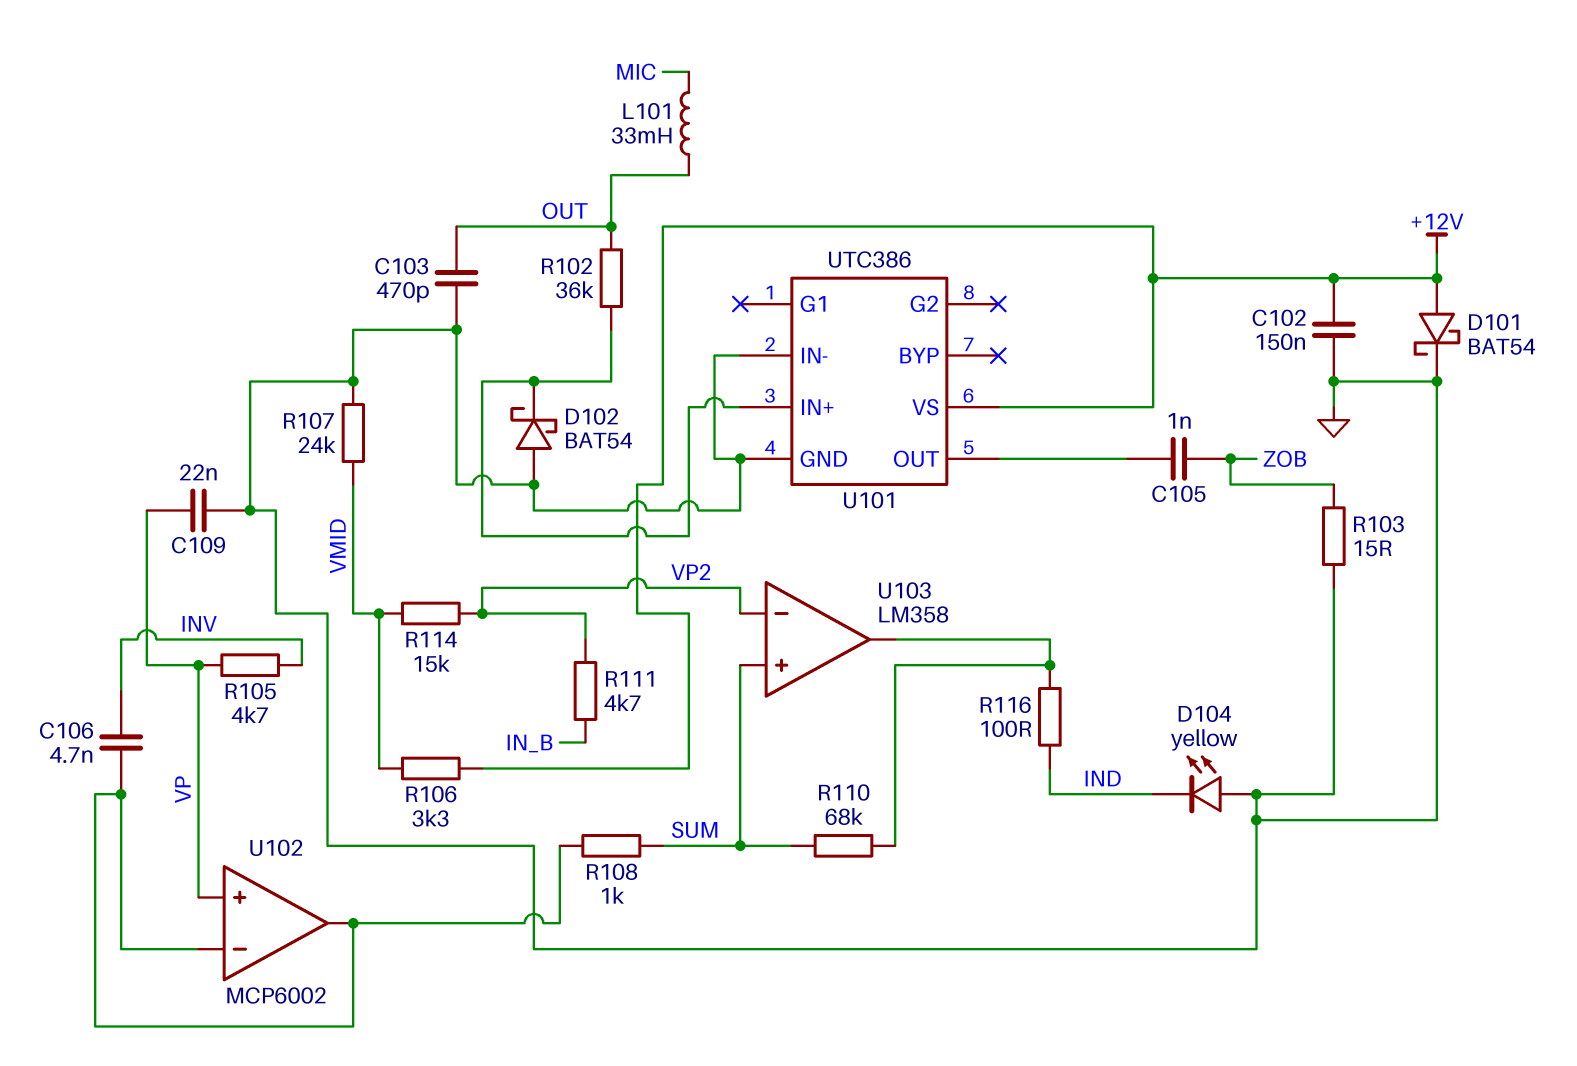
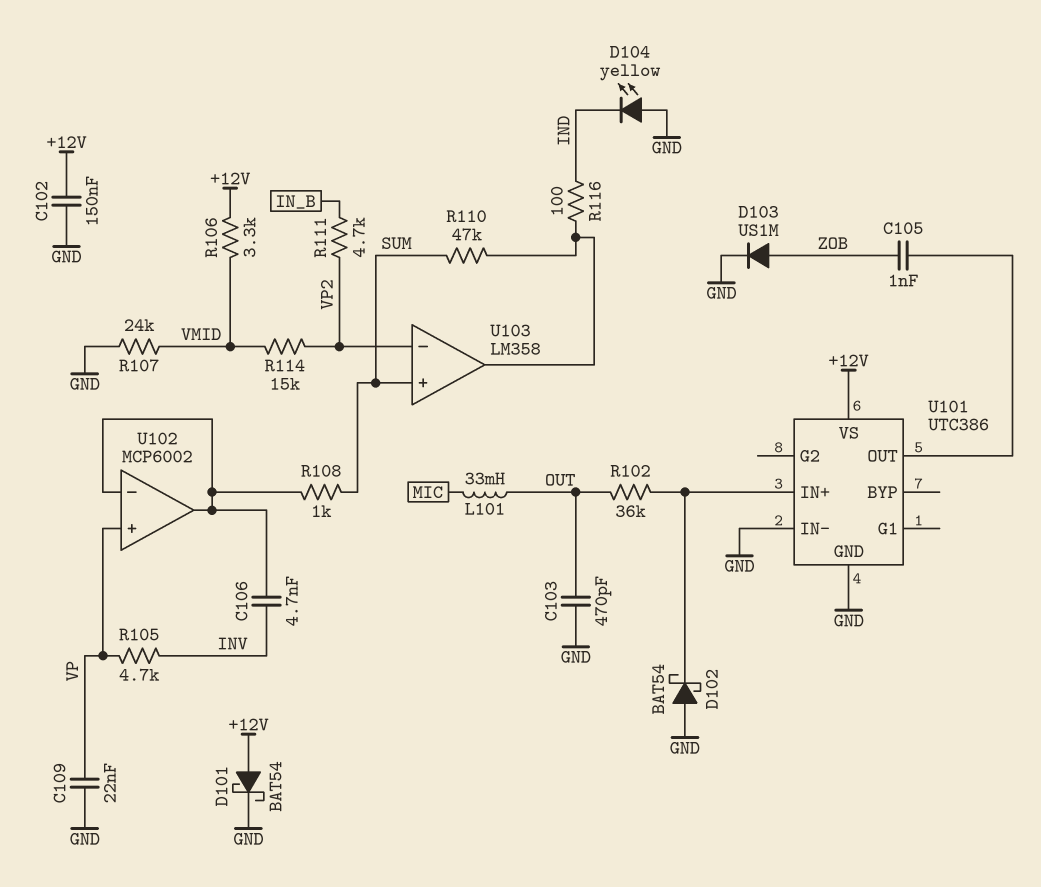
D103: none -> diode US1M (A ZOB, K GND)
R103: 15 (GND, ZOB) -> none
R110: 68k (SUM, U103/out) -> 47k (SUM, U103/out)

